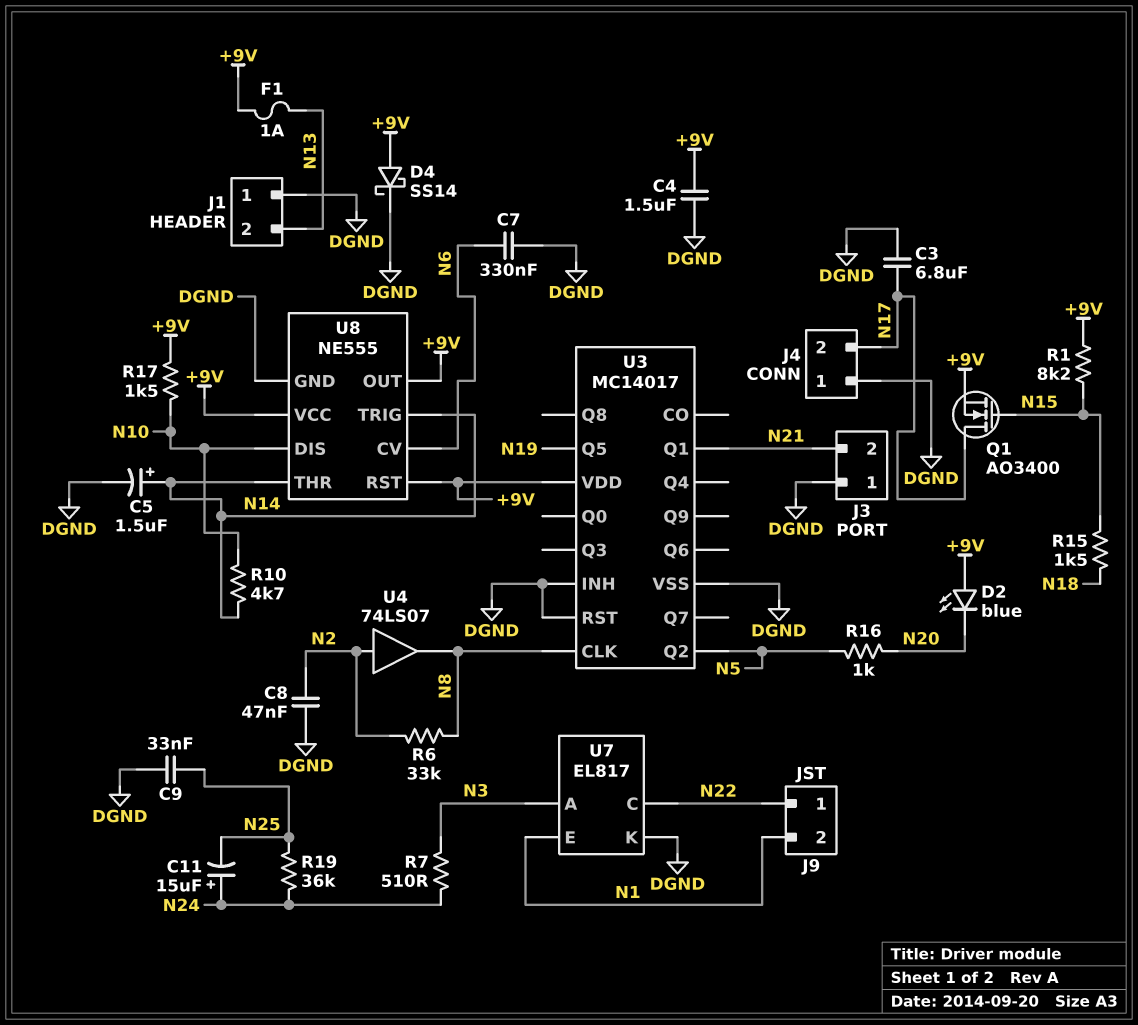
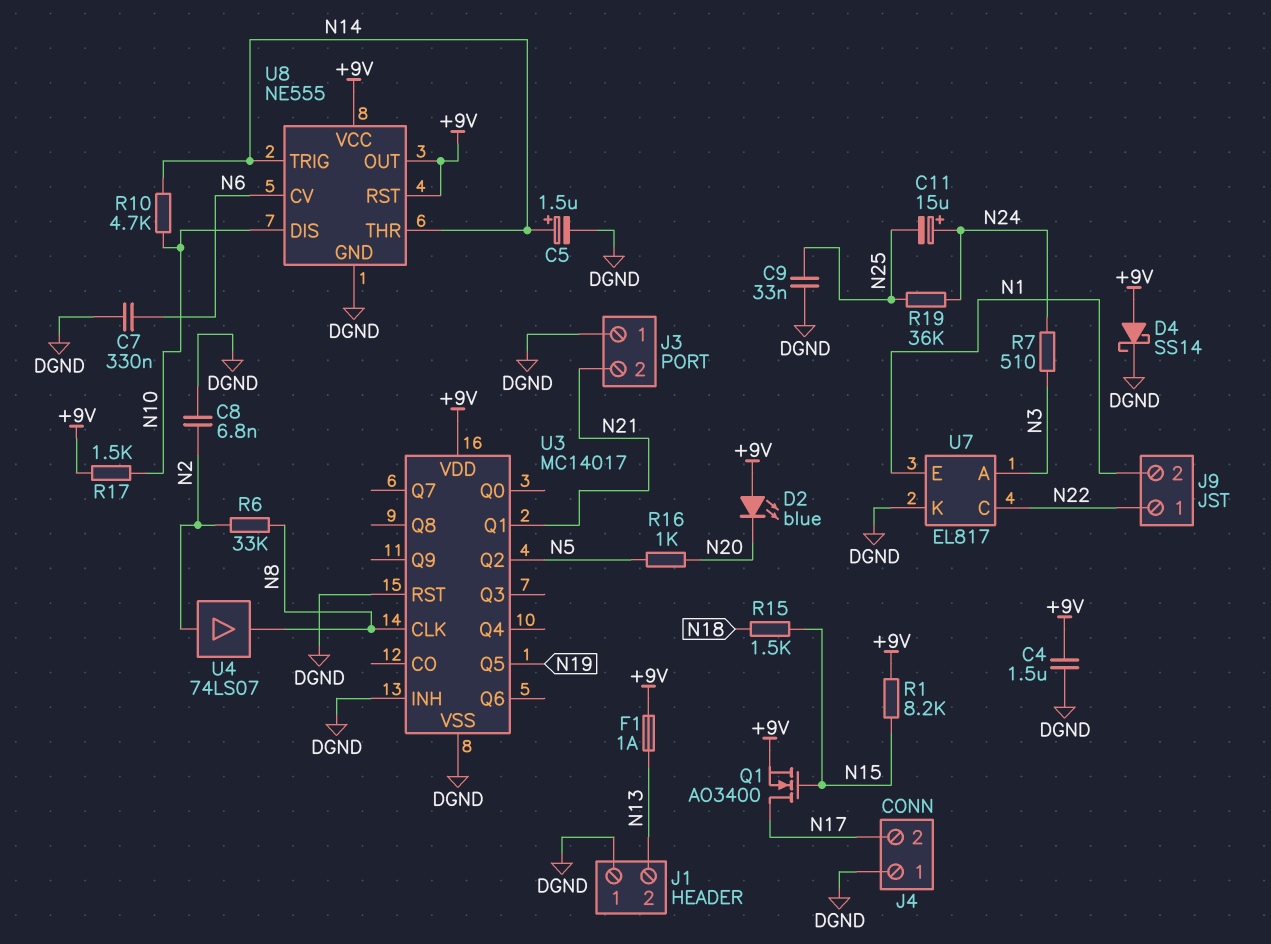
C3: 6.8uF (DGND, N17) -> none
C8: 47nF (DGND, N2) -> 6.8nF (DGND, N2)

